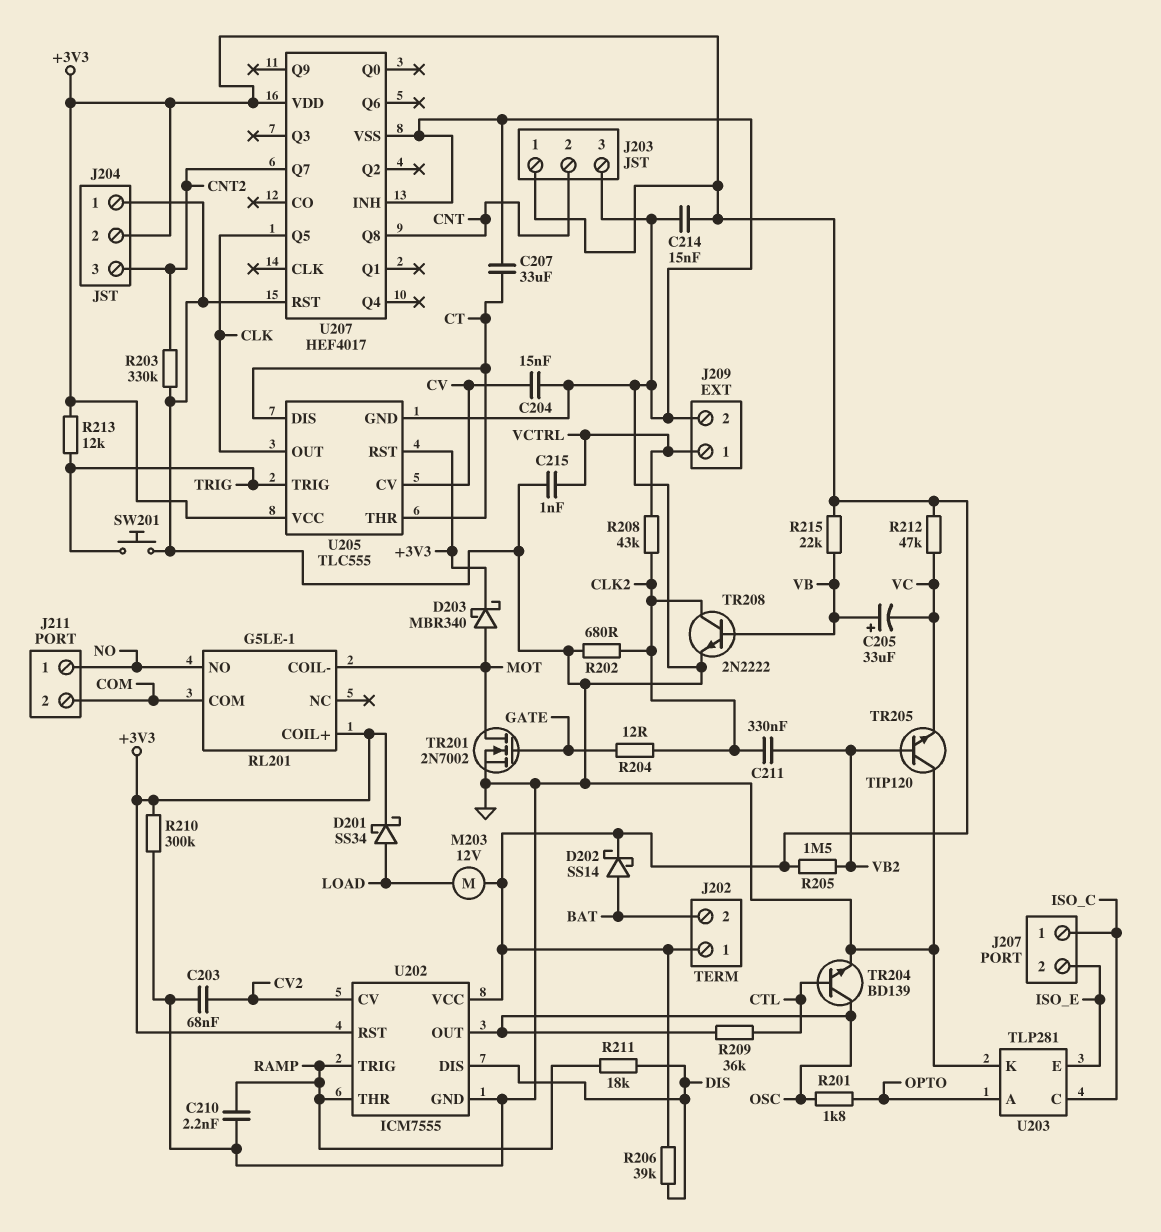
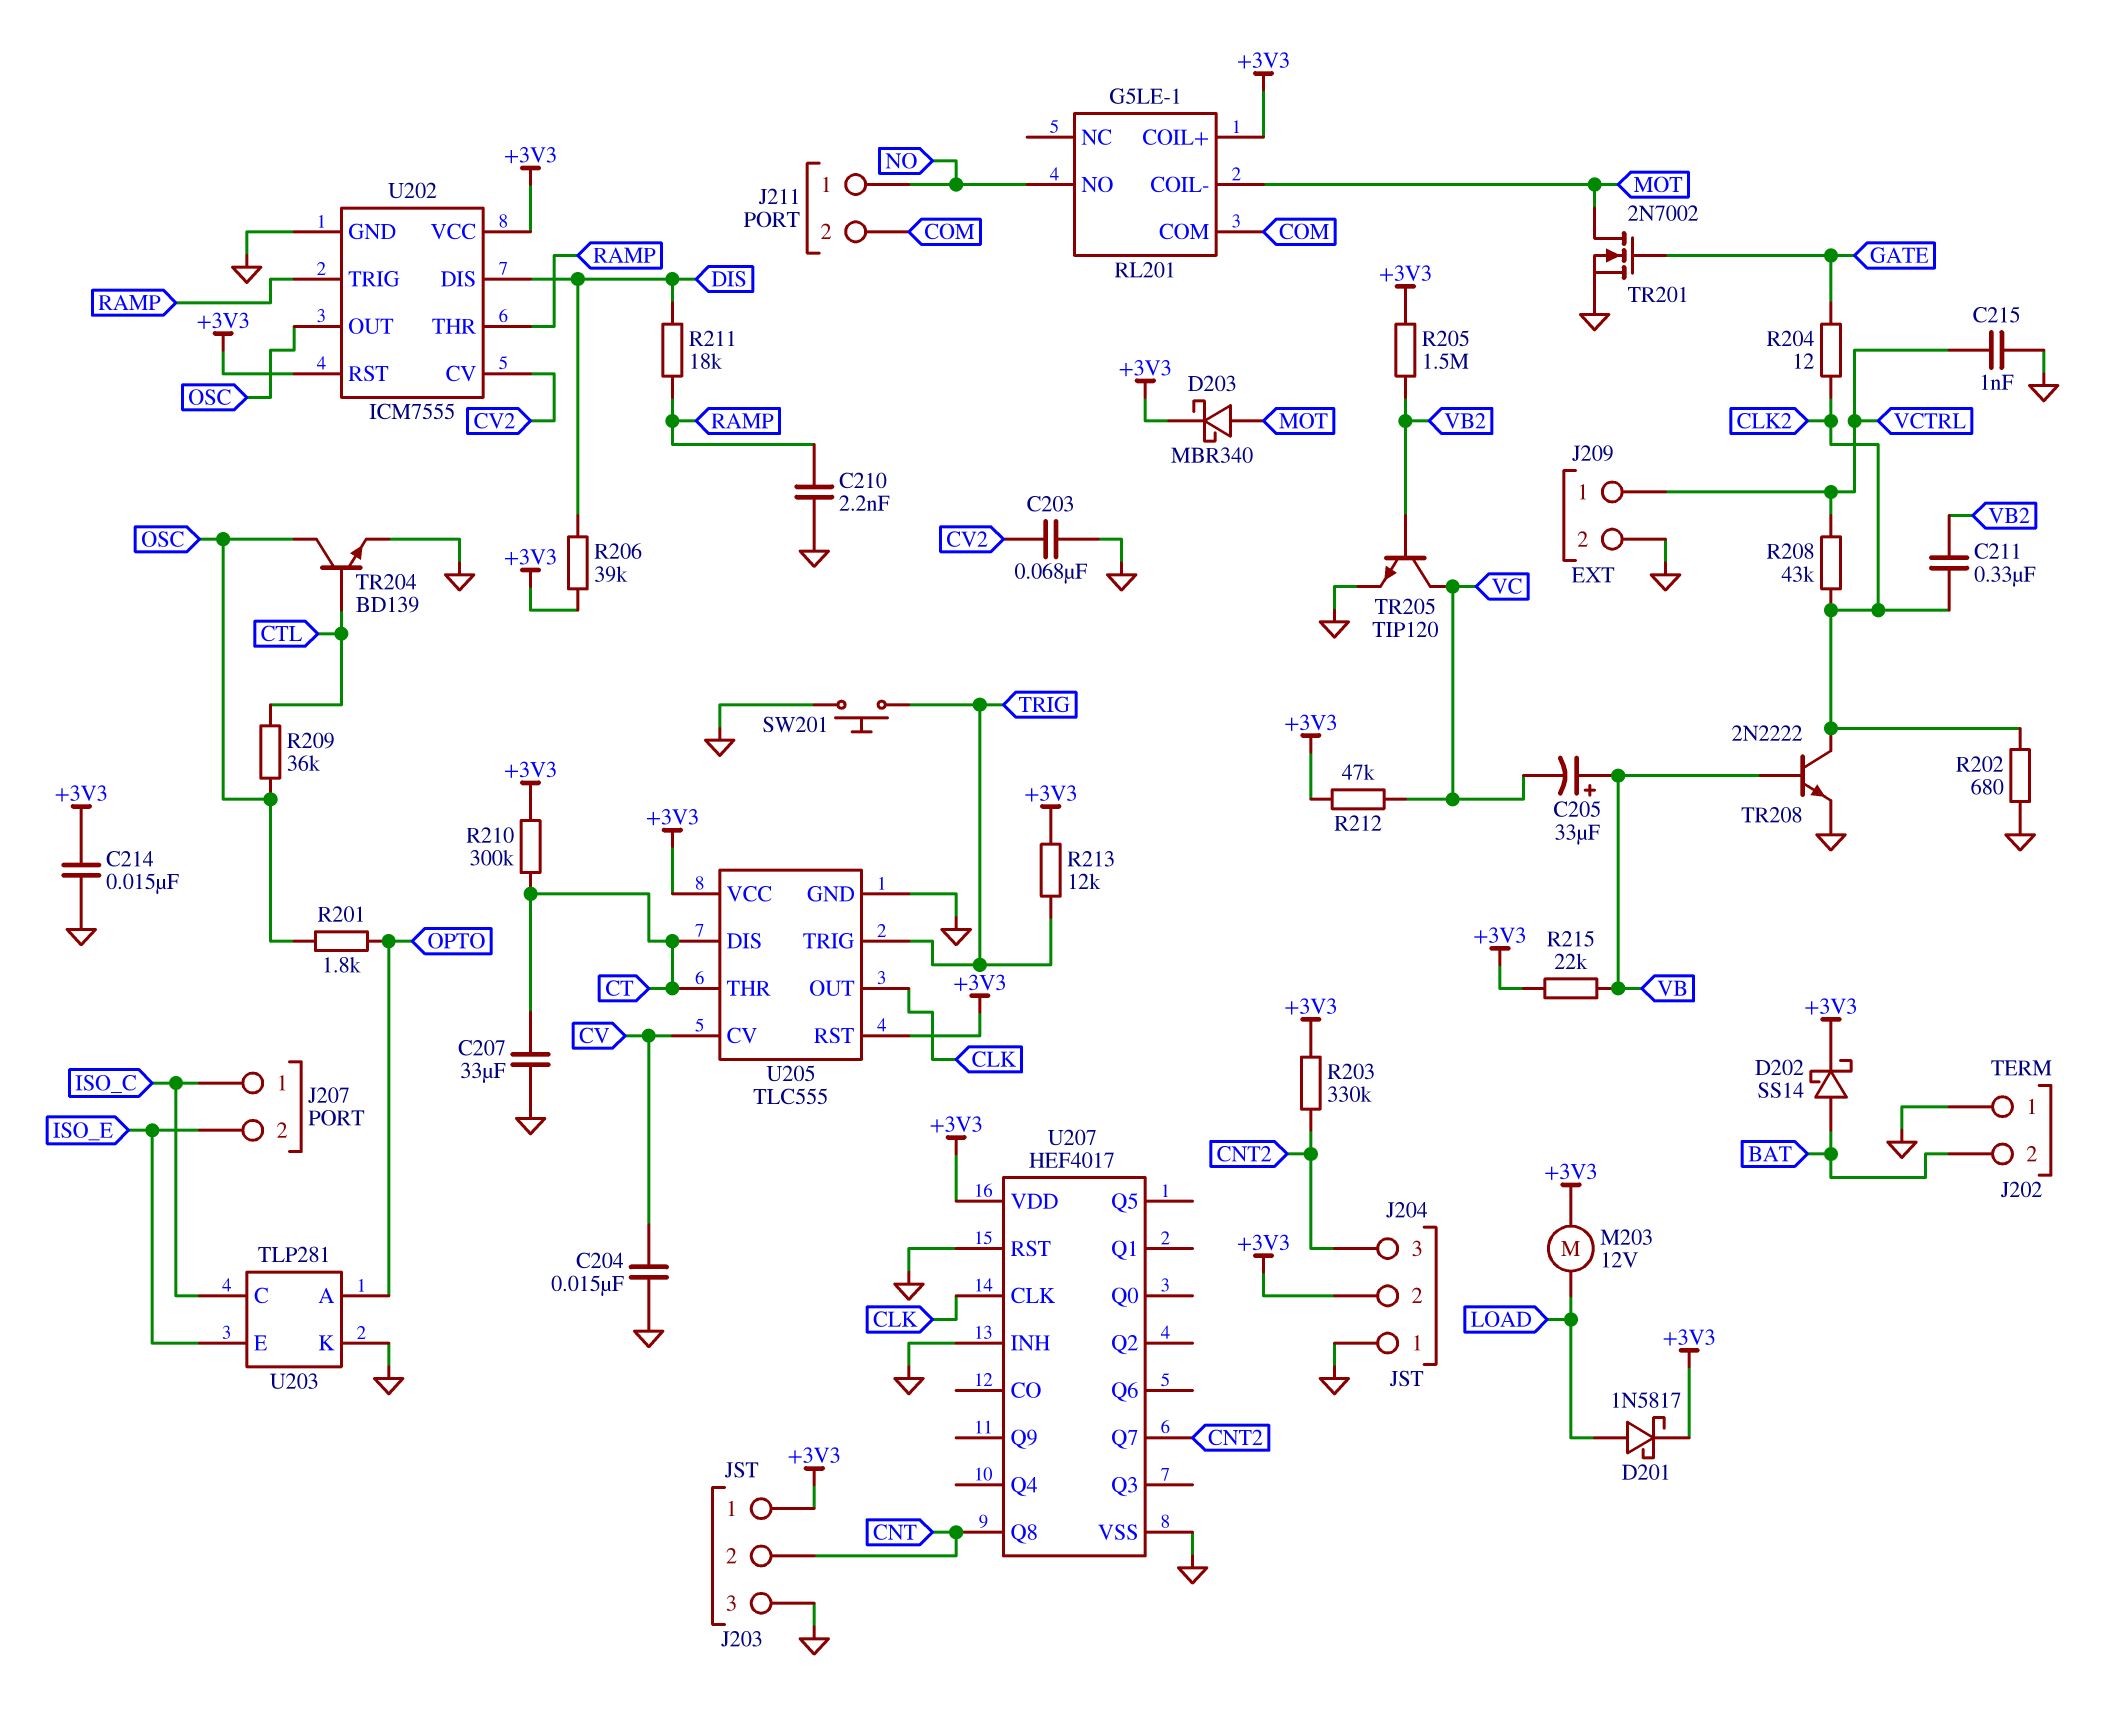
D201: schottky SS34 (A LOAD, K +3V3) -> schottky 1N5817 (A LOAD, K +3V3)
J202 pin 1: +3V3 -> GND
R203: 330k (CNT2, GND) -> 330k (+3V3, CNT2)
R210: 300k (+3V3, GND) -> 300k (+3V3, CT)
TR205: NPN TIP120 (B VB2, C GND, E VC) -> NPN TIP120 (B VB2, C VC, E GND)
U207 pin CLK: none -> CLK
U207 pin Q5: CLK -> none

